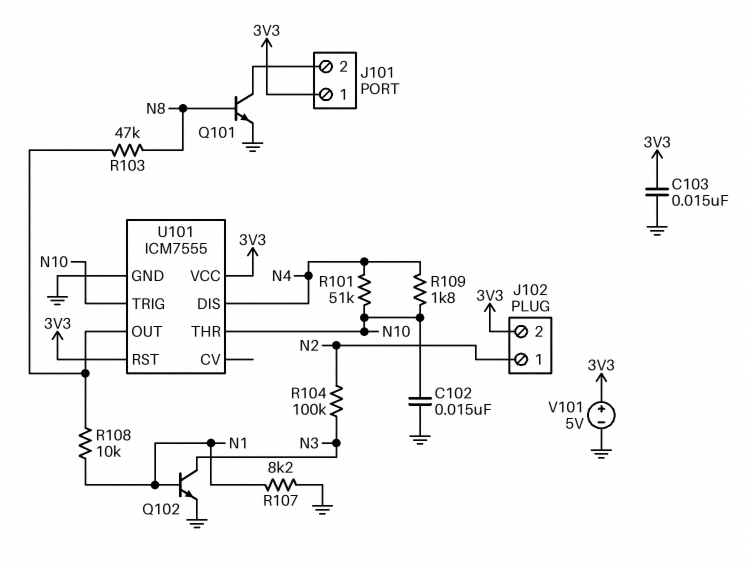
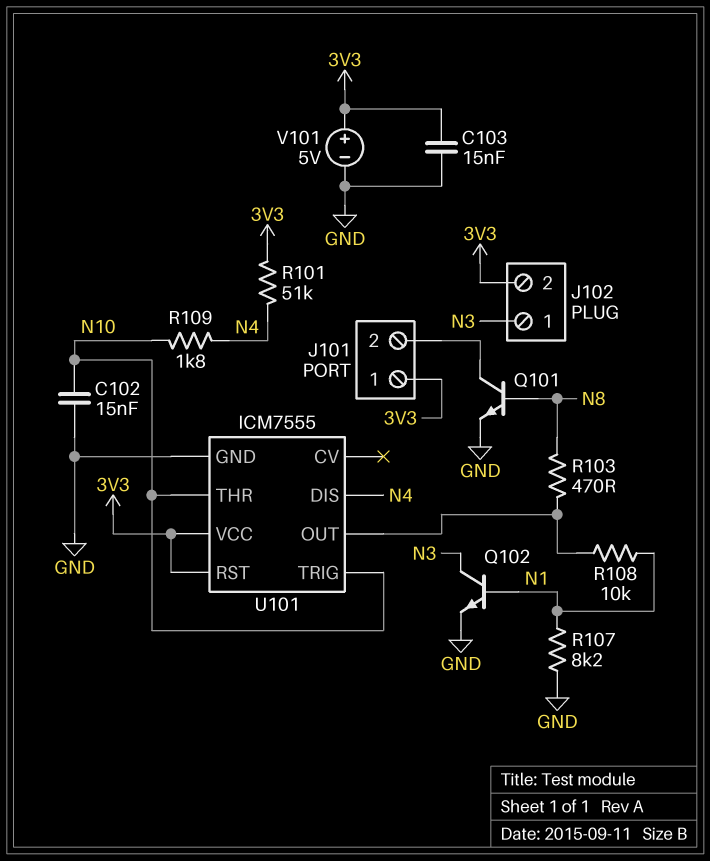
J102 pin 1: N2 -> N3
R101: 51k (N4, N10) -> 51k (3V3, N4)
R103: 47k (N8, U101/OUT) -> 470 (N8, U101/OUT)
R104: 100k (N2, N3) -> none

